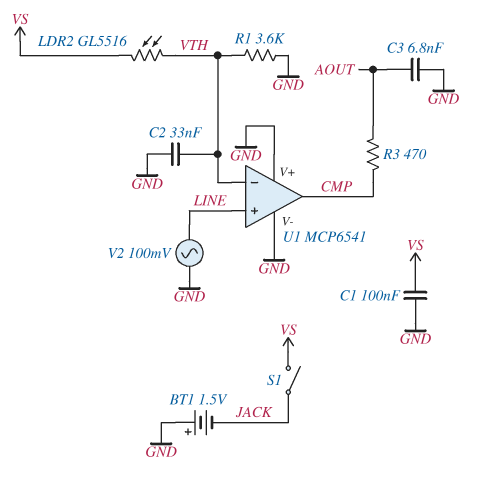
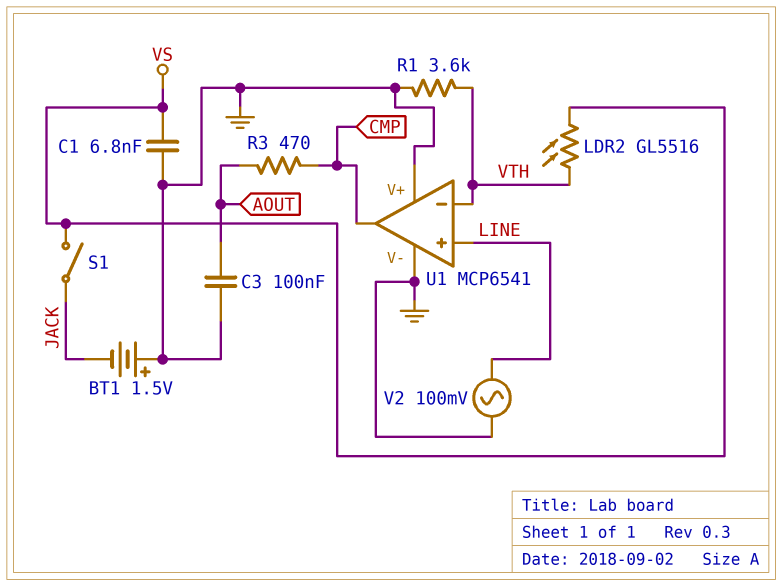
C1: 100nF (GND, VS) -> 6.8nF (GND, VS)
C2: 33nF (GND, VTH) -> none
C3: 6.8nF (AOUT, GND) -> 100nF (AOUT, GND)

